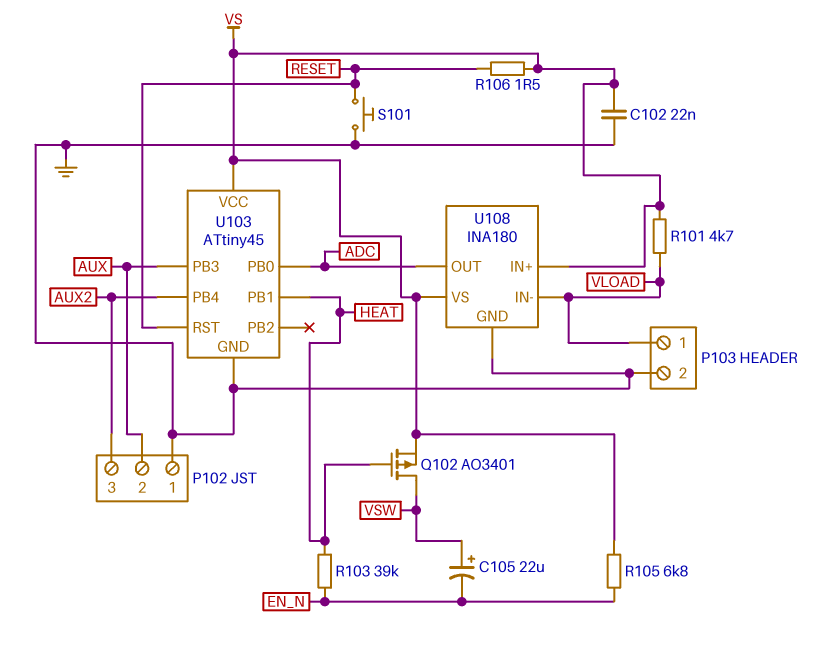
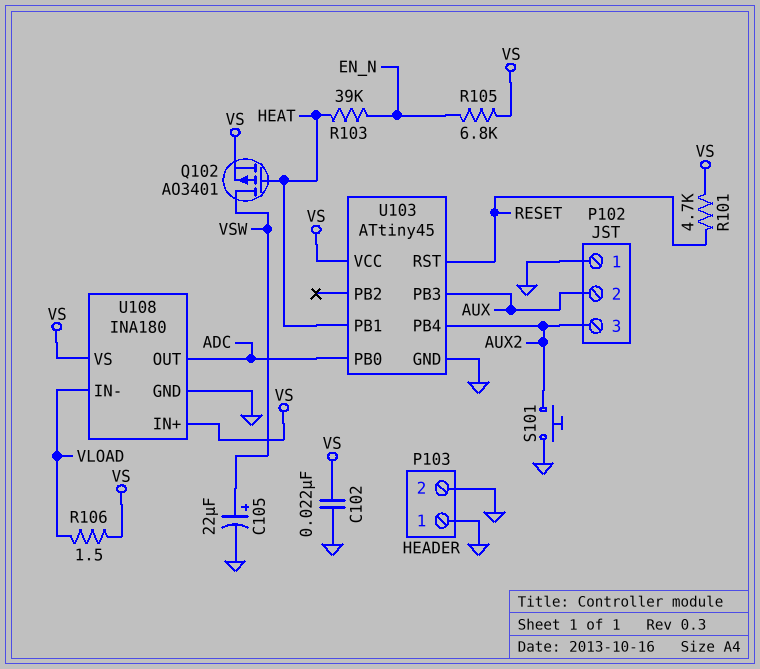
C105: 22uF (plus VSW, minus EN_N) -> 22uF (plus VSW, minus GND)
P103 pin 1: VLOAD -> GND
R101: 4.7k (VLOAD, VS) -> 4.7k (RESET, VS)
R106: 1.5 (RESET, VS) -> 1.5 (VLOAD, VS)
S101: button (GND, RESET) -> button (AUX2, GND)

